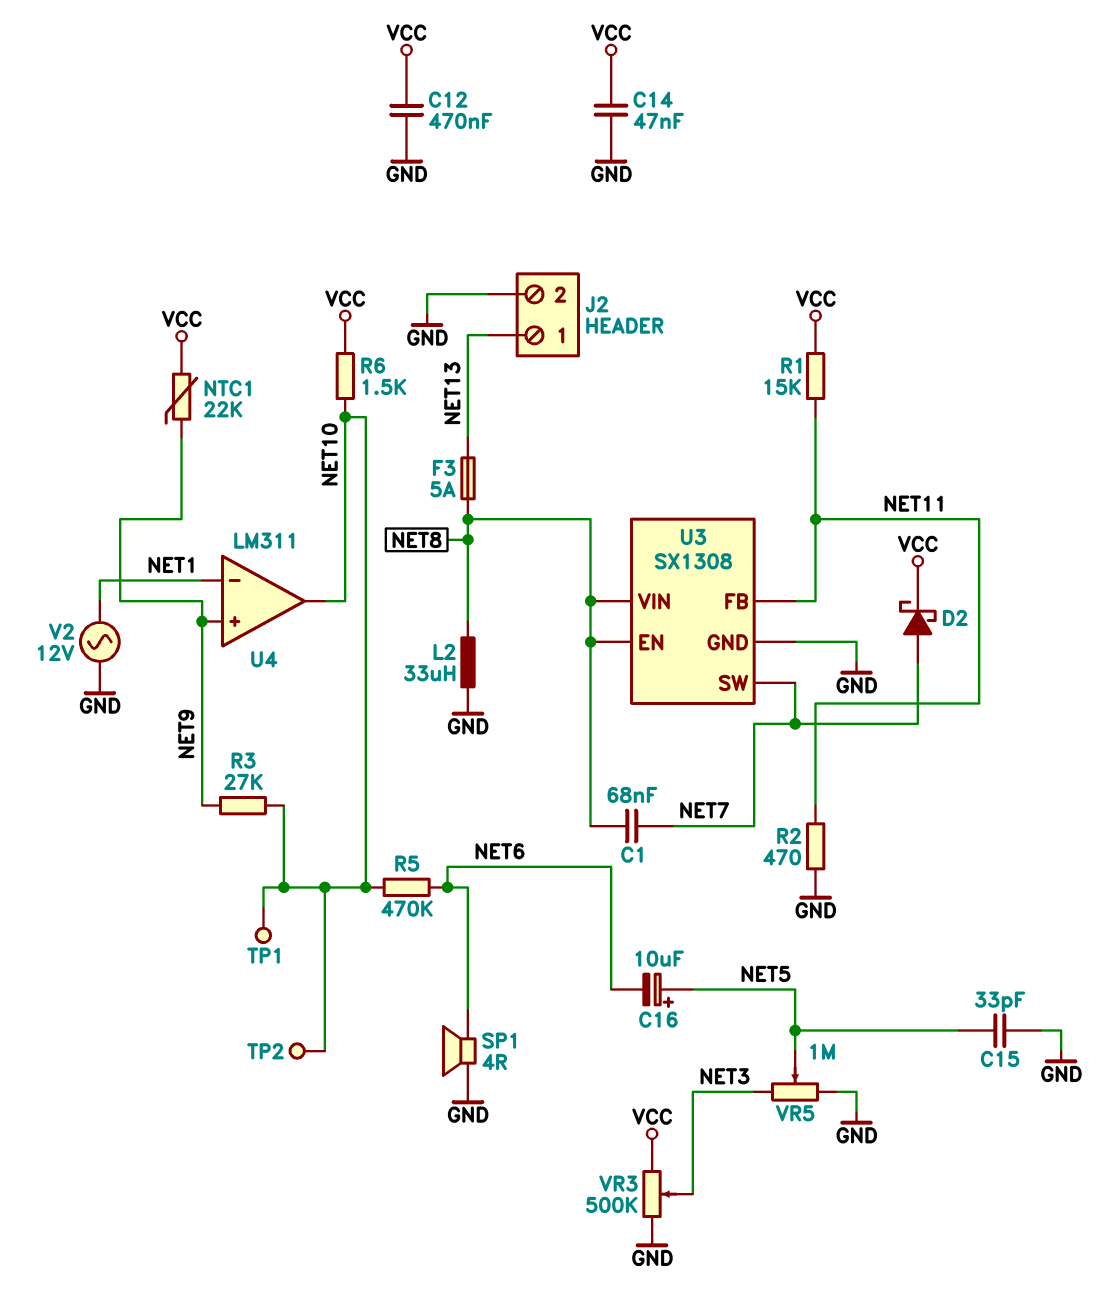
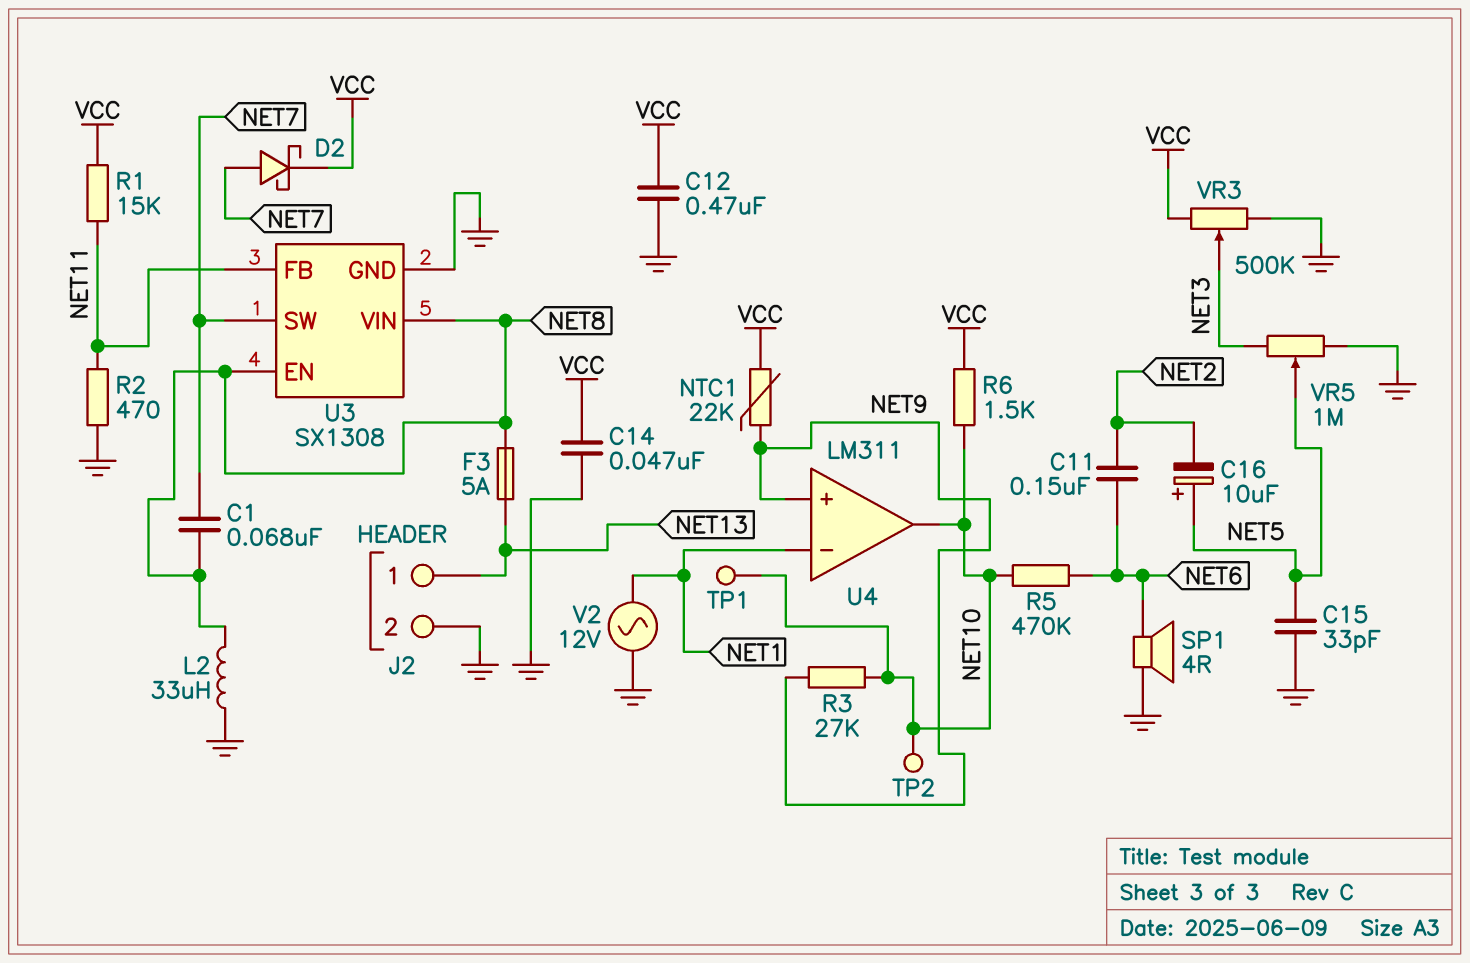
C11: none -> 150nF (NET2, NET6)
C16: 10uF (plus NET5, minus NET6) -> 10uF (plus NET5, minus NET2)

